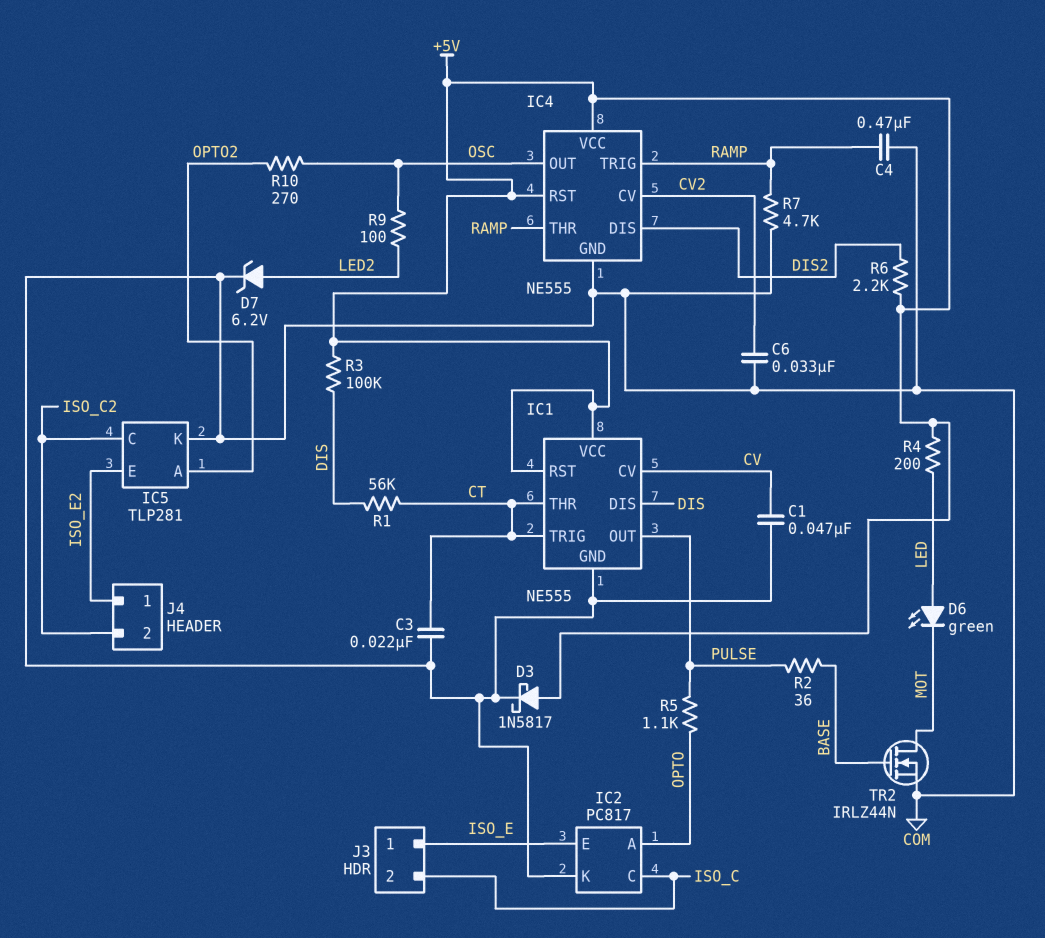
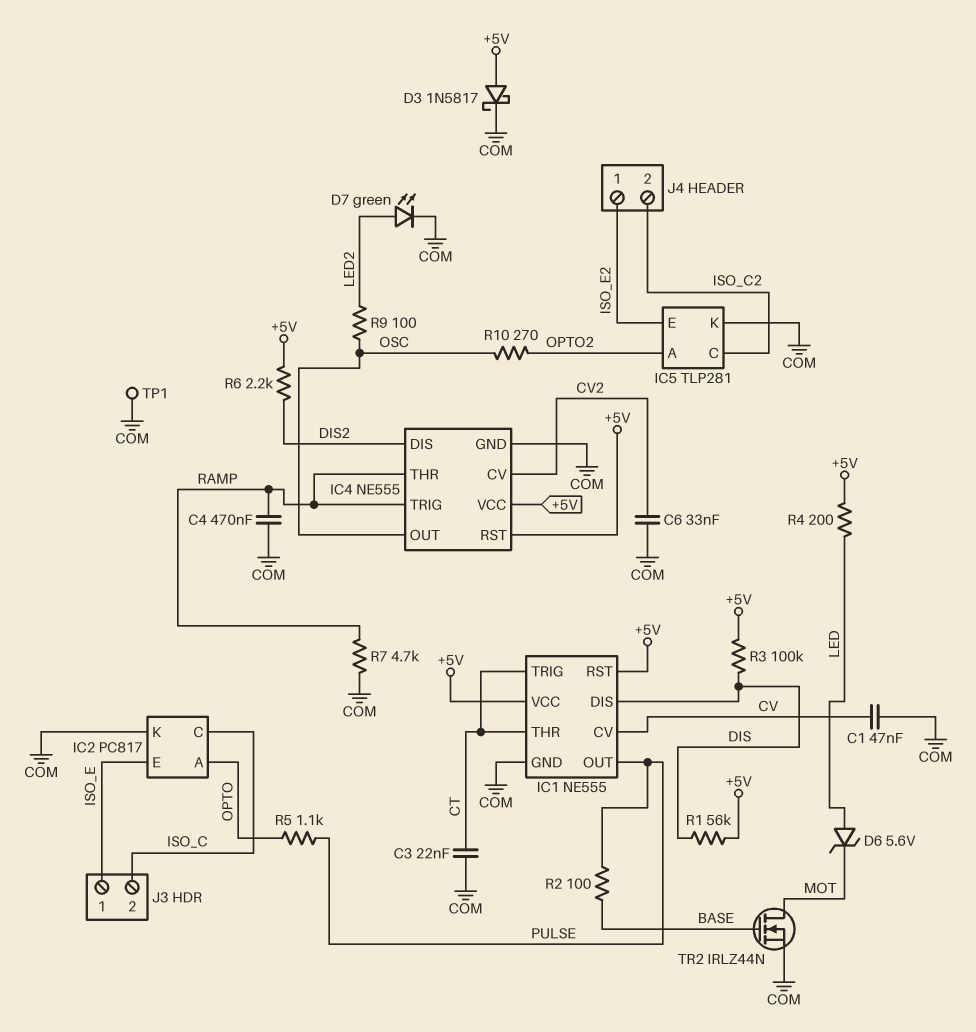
D6: LED green (A LED, K MOT) -> zener 5.6V (A LED, K MOT)
D7: zener 6.2V (A LED2, K COM) -> LED green (A LED2, K COM)
R1: 56k (CT, DIS) -> 56k (+5V, DIS)
R2: 36 (BASE, PULSE) -> 100 (BASE, PULSE)
TP1: none -> test point (COM)

